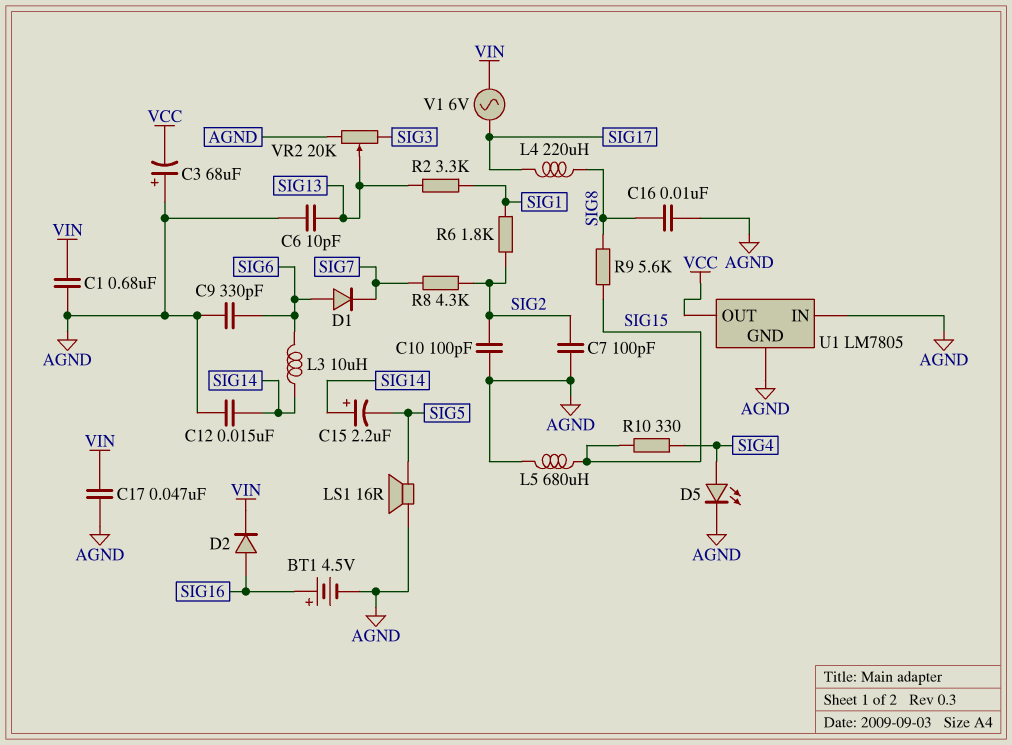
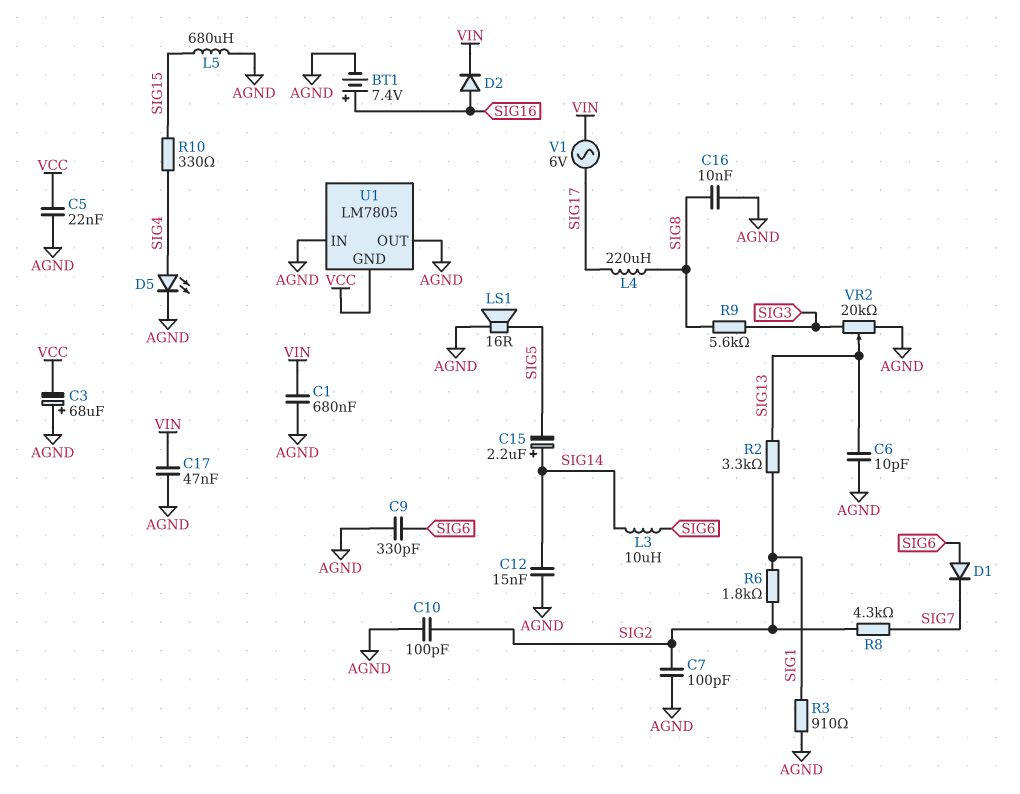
BT1: 4.5V (plus SIG16, minus AGND) -> 7.4V (plus SIG16, minus AGND)
C5: none -> 22nF (AGND, VCC)
R3: none -> 910 (AGND, SIG1)
R9: 5.6k (SIG8, SIG15) -> 5.6k (SIG3, SIG8)
U1 pin GND: AGND -> VCC
U1 pin OUT: VCC -> AGND

